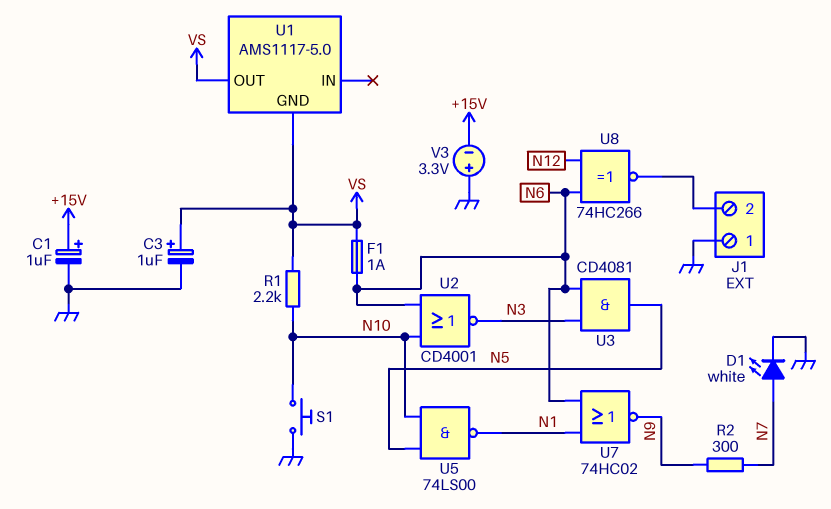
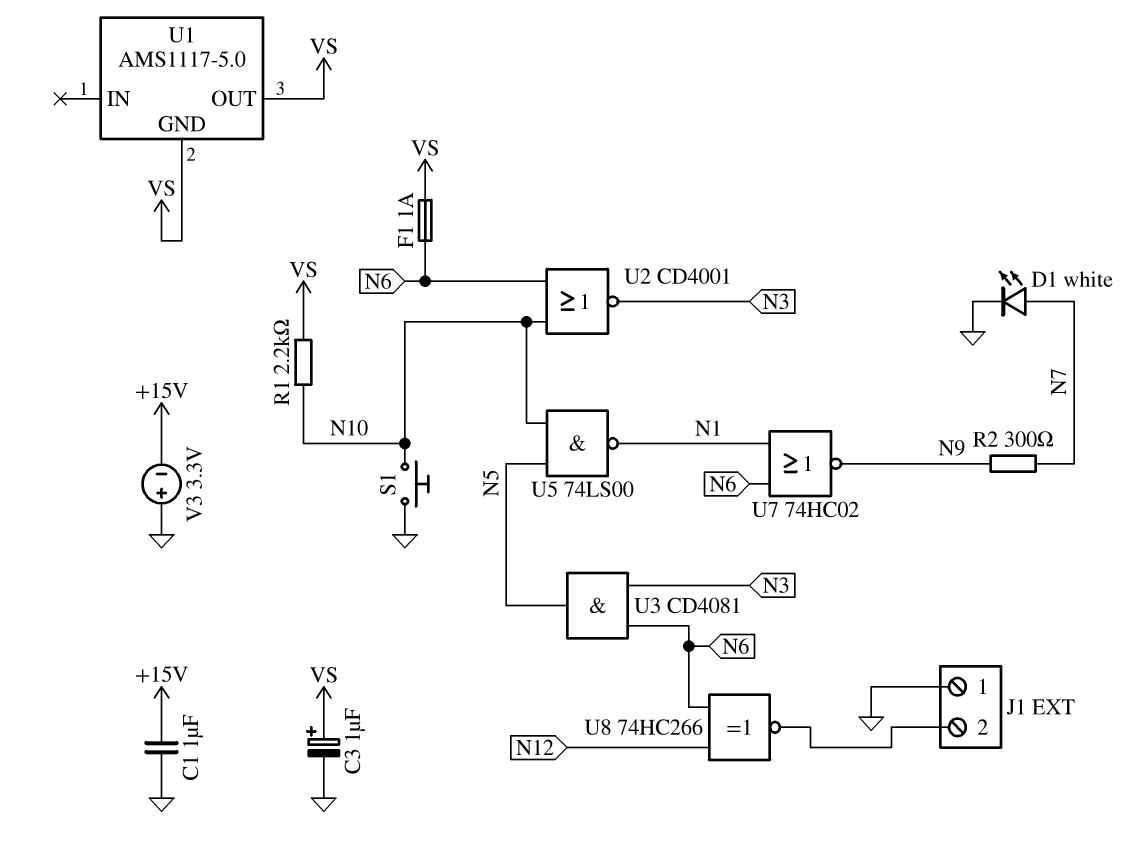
C1: 1uF (plus +15V, minus GND) -> 1uF (+15V, GND)

